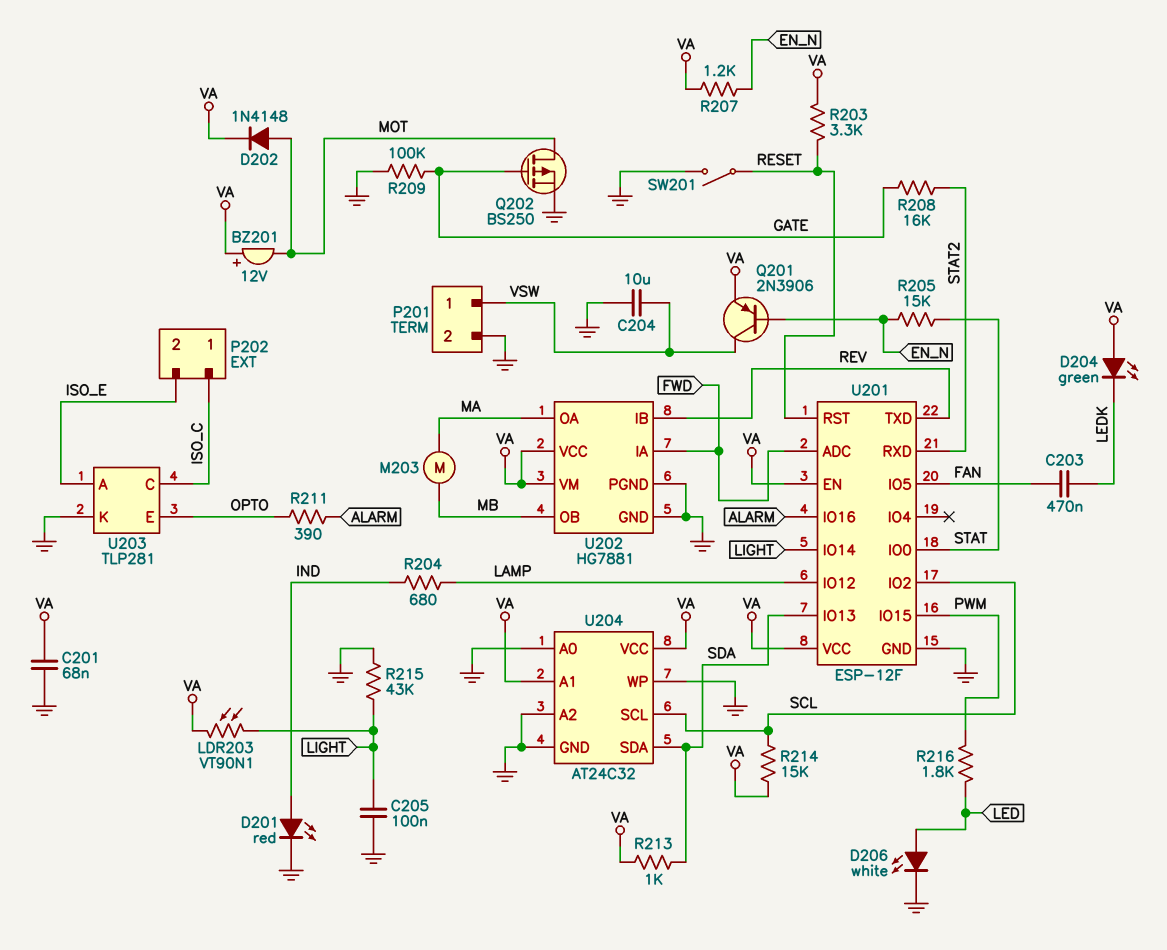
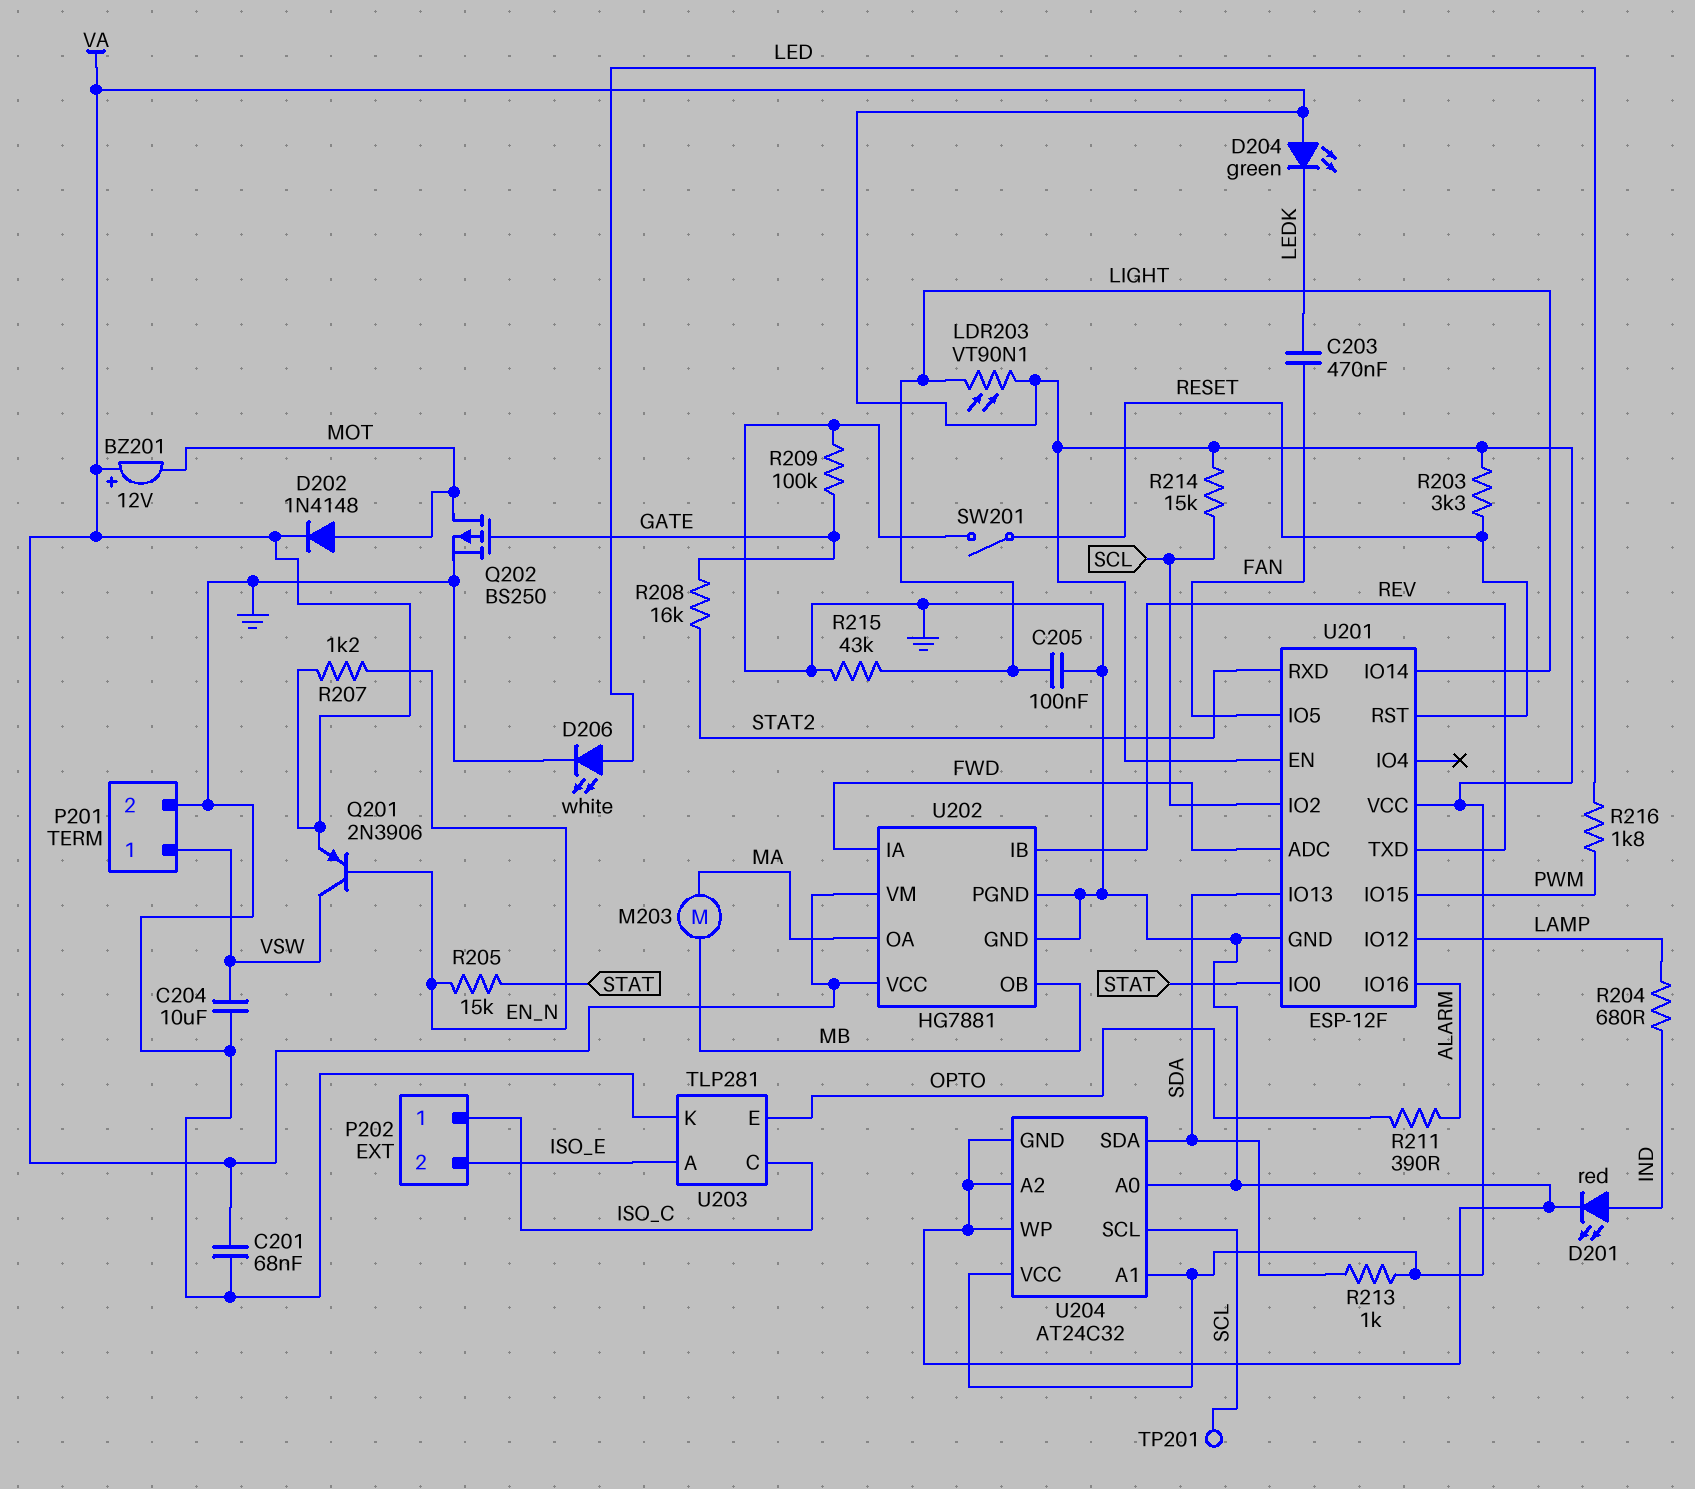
TP201: none -> test point (SCL)

